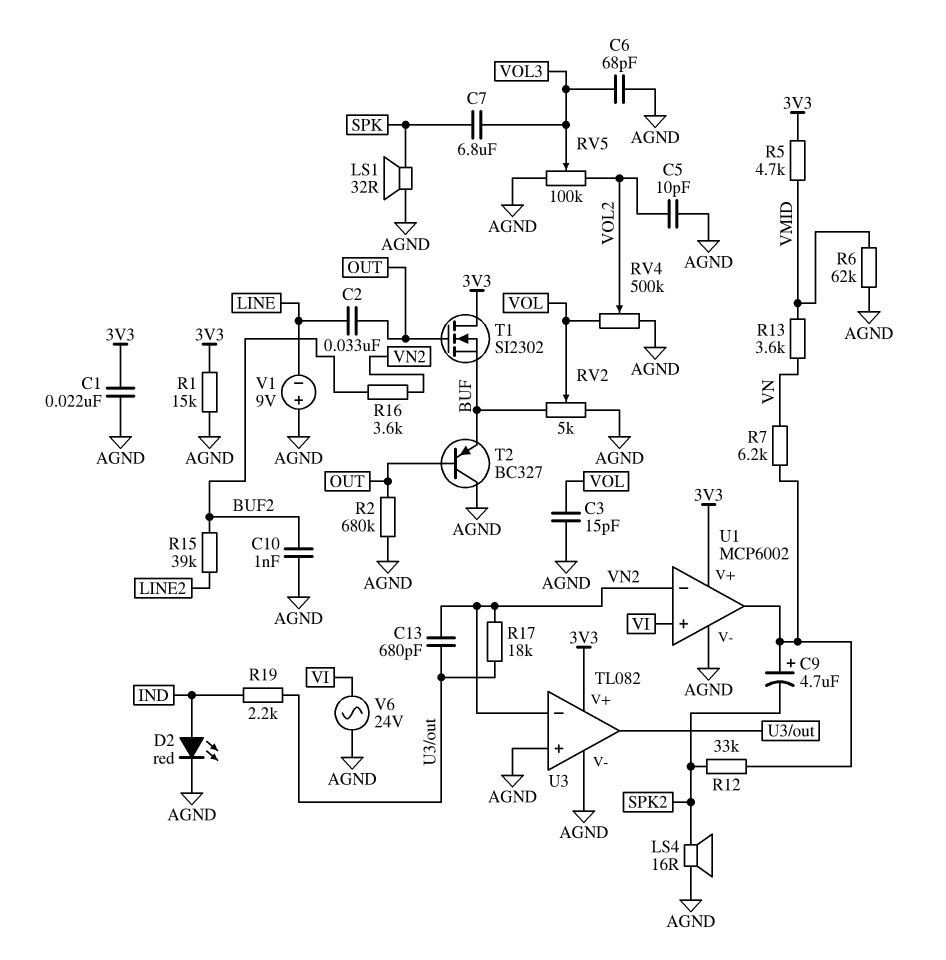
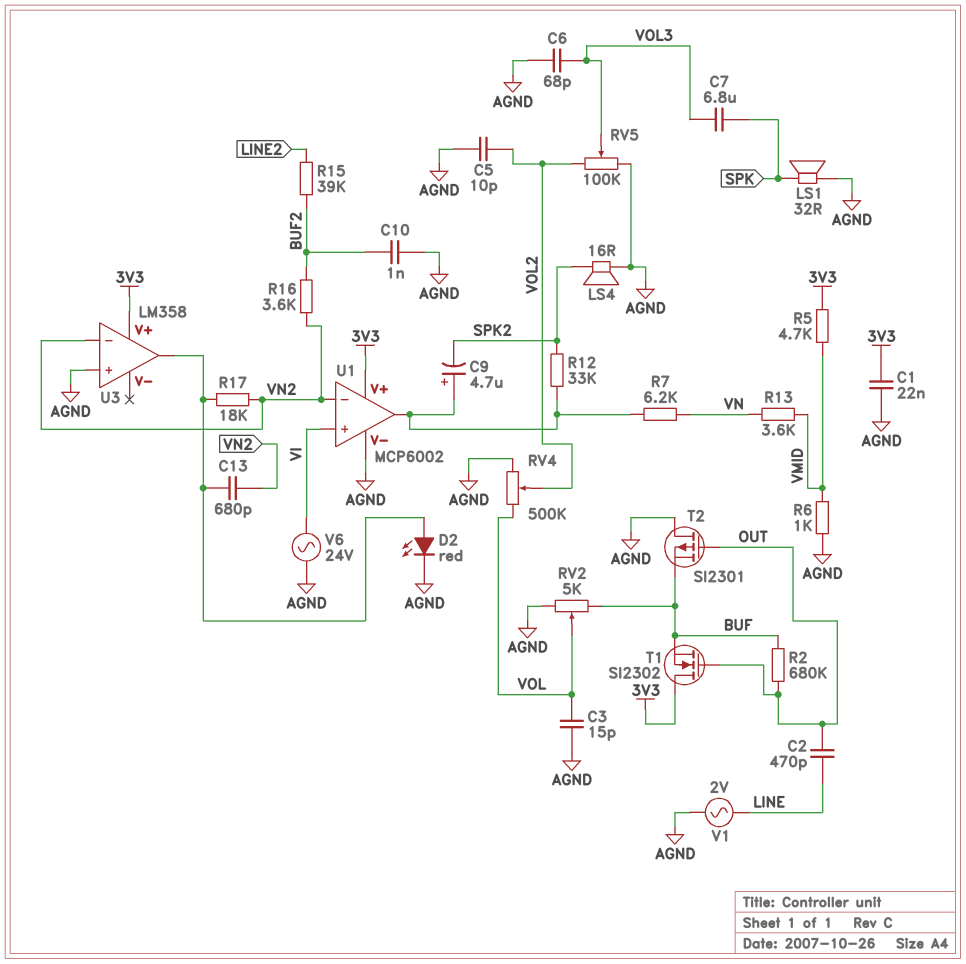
C2: 33nF (LINE, OUT) -> 470pF (LINE, OUT)
D2: LED red (A IND, K AGND) -> LED red (A U3/out, K AGND)
R1: 15k (3V3, AGND) -> none
R2: 680k (AGND, OUT) -> 680k (BUF, OUT)
R6: 62k (AGND, VMID) -> 1k (AGND, VMID)
R19: 2.2k (IND, U3/out) -> none
T2: PNP BC327 (B OUT, C AGND, E BUF) -> PMOS SI2301 (G OUT, D AGND, S BUF)
U3: TL082 -> LM358
U3 pin V-: AGND -> none
V1: 9V (plus AGND, minus LINE) -> AC 2V (AGND, LINE)

